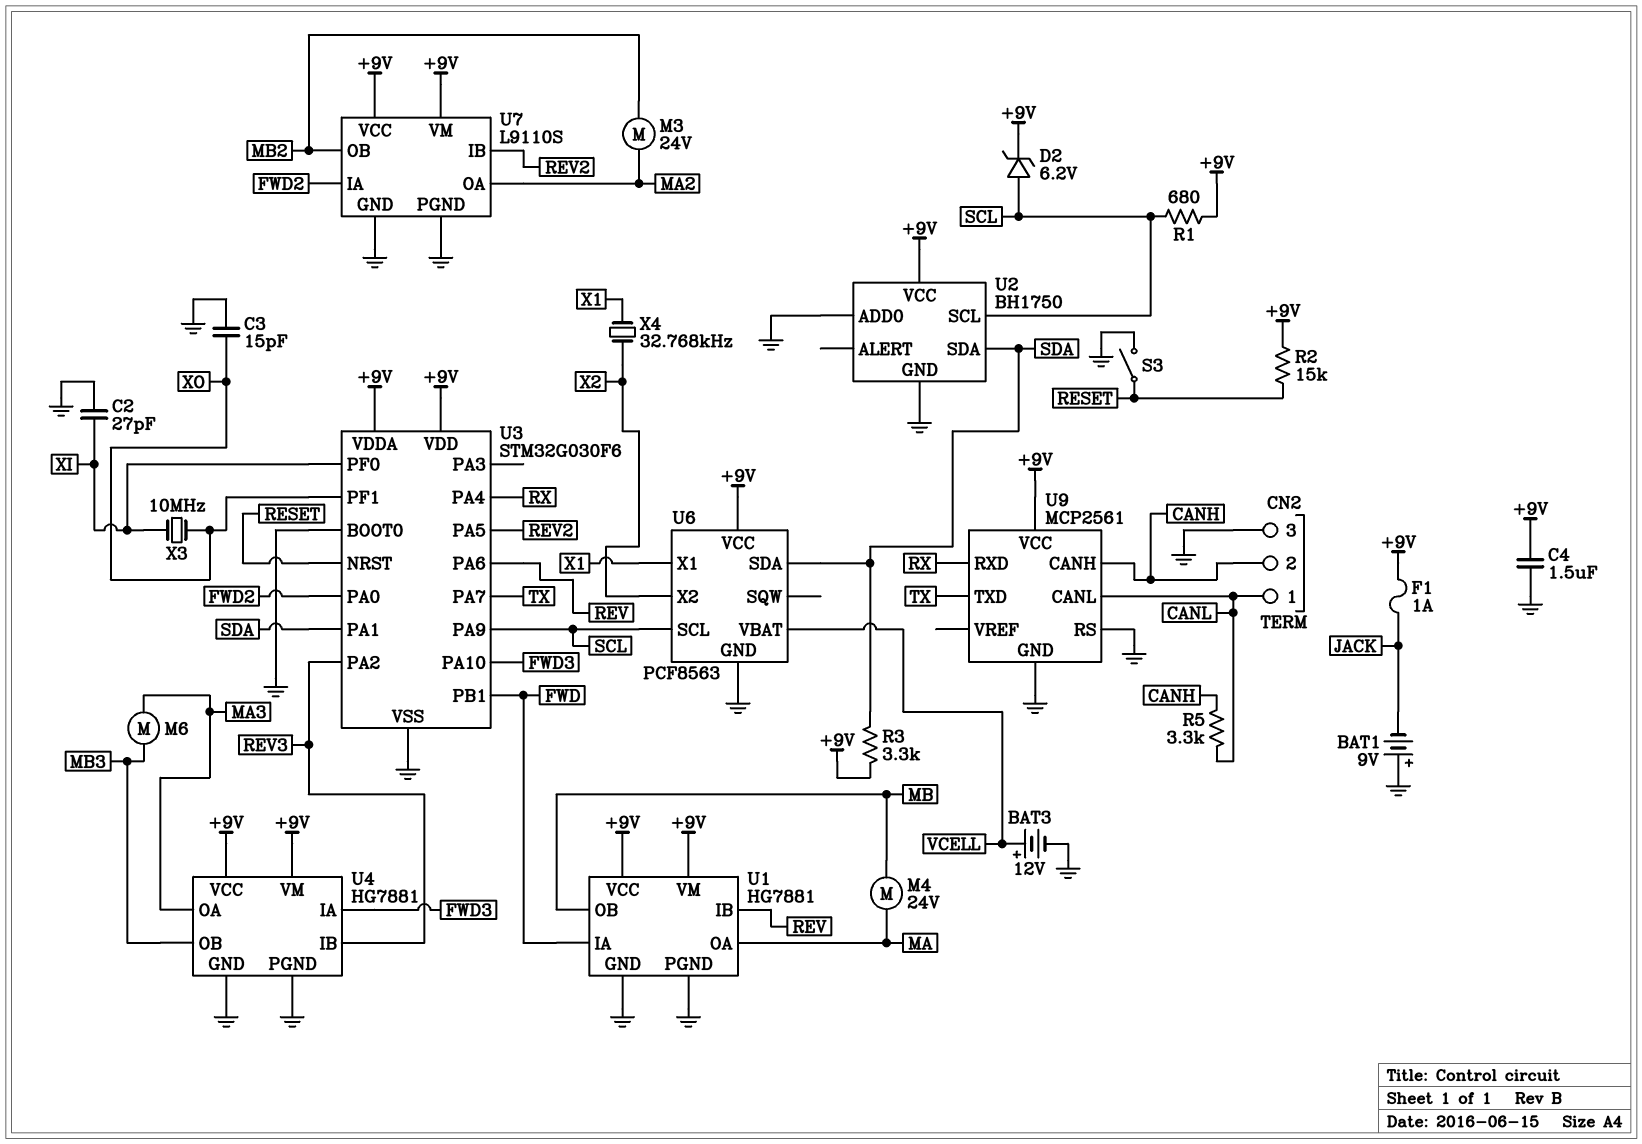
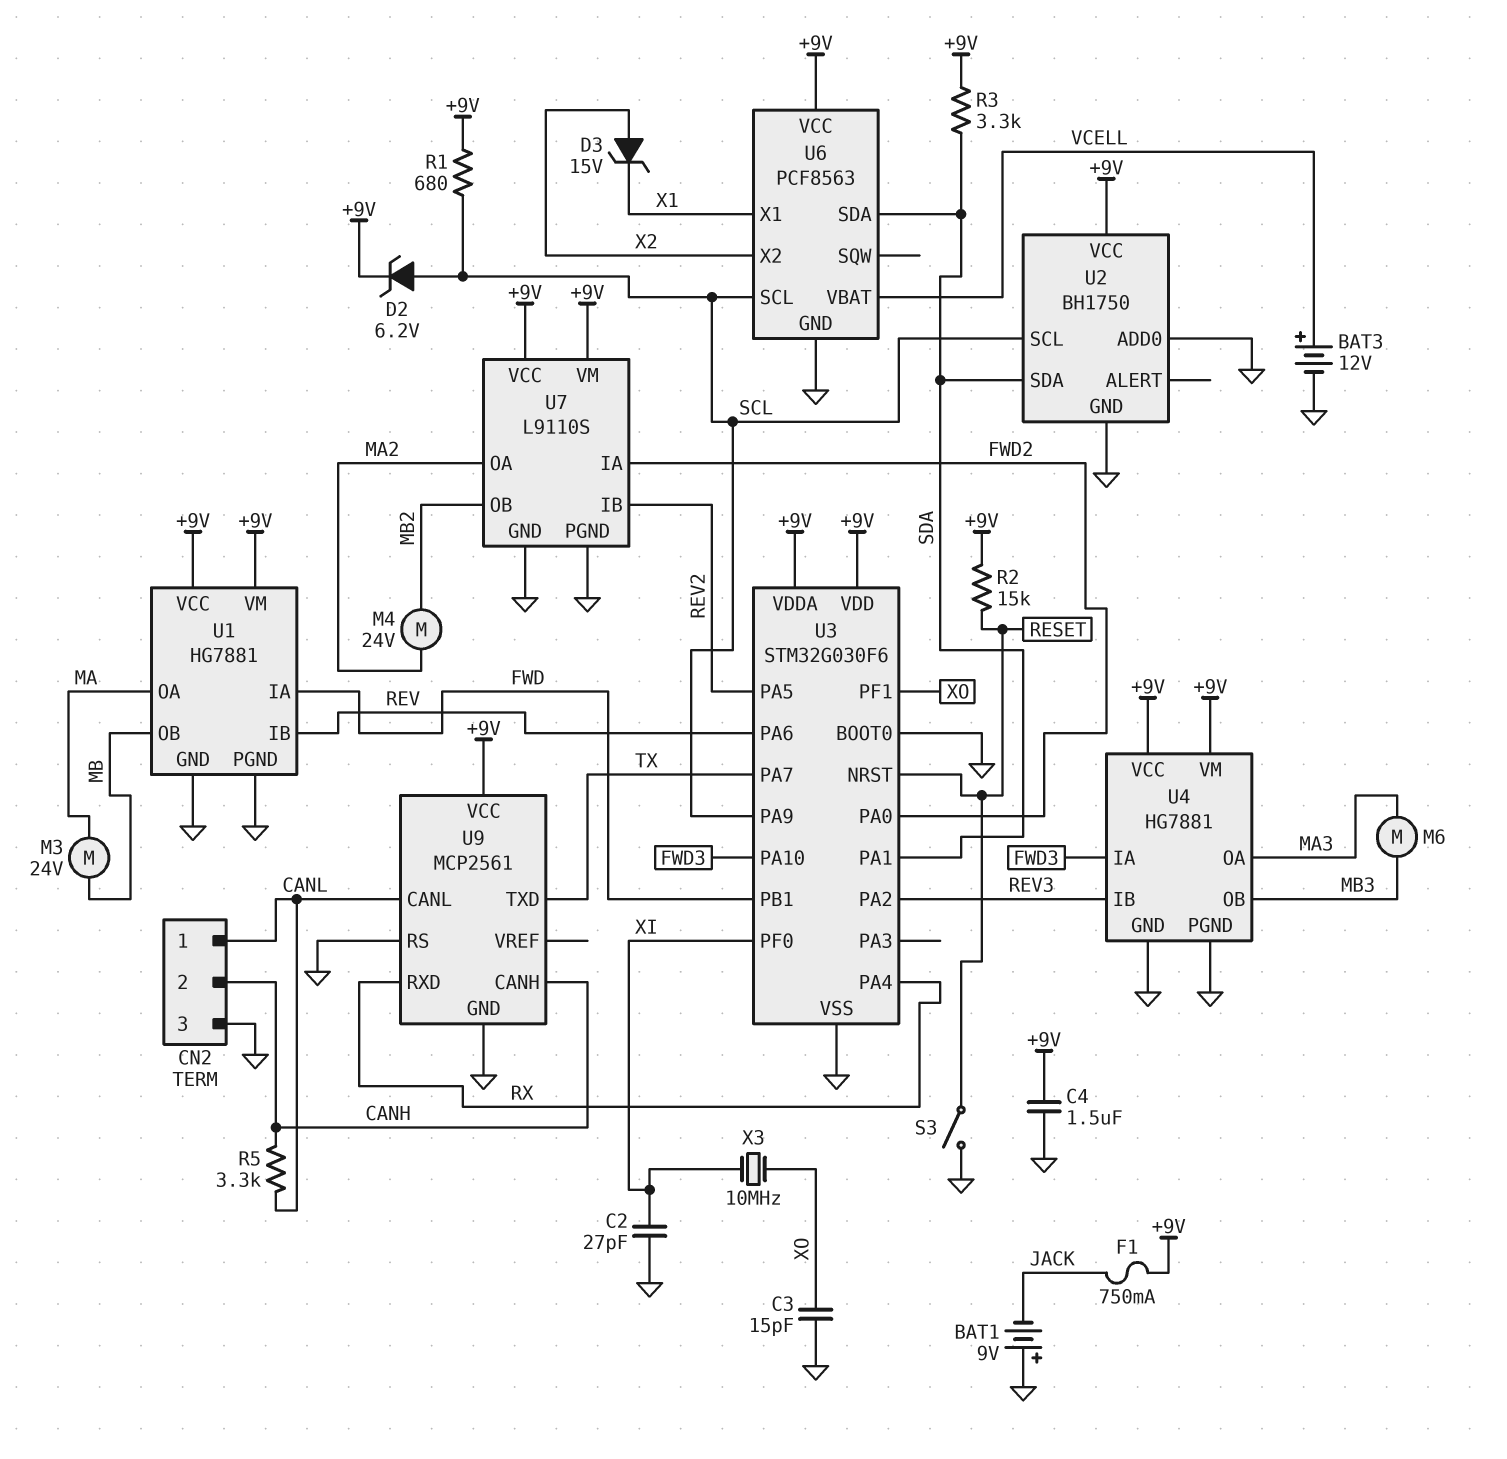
D3: none -> zener 15V (A X2, K X1)
F1: 1A (+9V, JACK) -> 750mA (+9V, JACK)
M3: motor 24V (MA2, MB2) -> motor 24V (MA, MB)
M4: motor 24V (MA, MB) -> motor 24V (MA2, MB2)
X4: 32.768kHz (X1, X2) -> none

